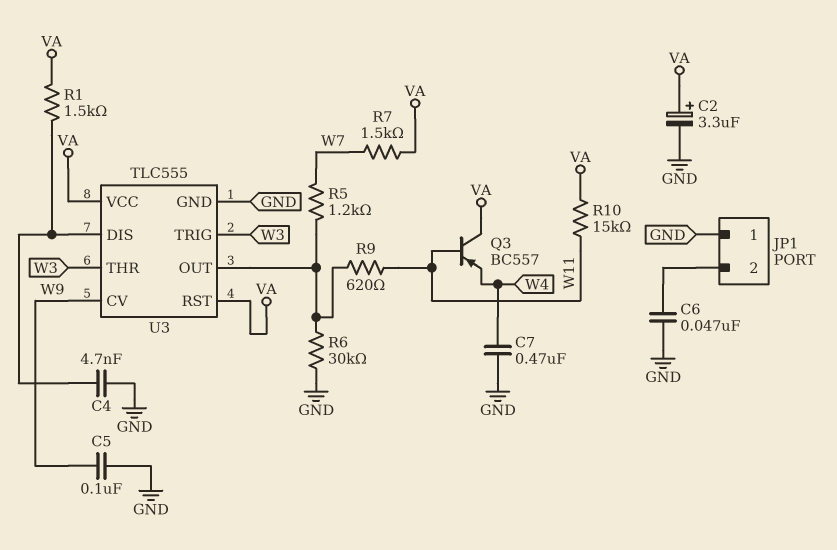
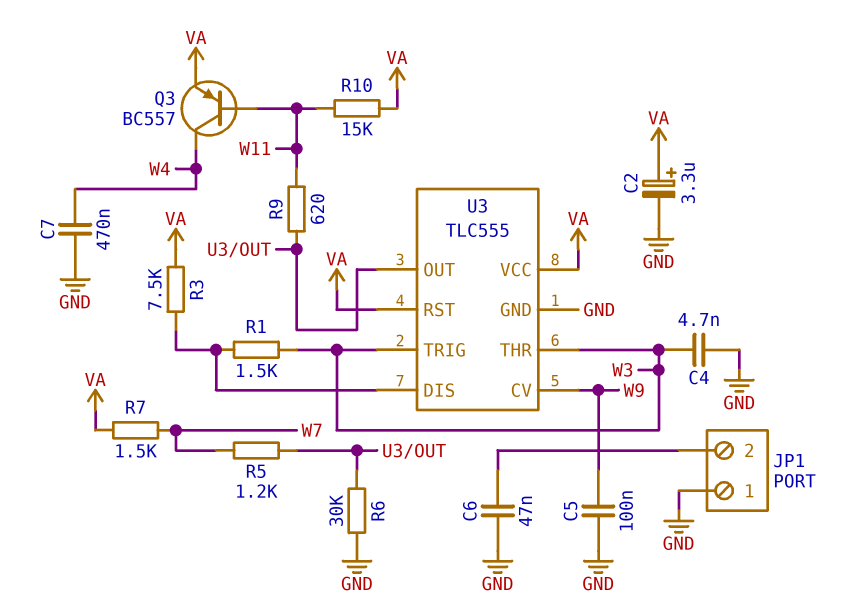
C4: 4.7nF (GND, U3/DIS) -> 4.7nF (GND, W3)
Q3: PNP BC557 (B W11, C VA, E W4) -> PNP BC557 (B W11, C W4, E VA)
R1: 1.5k (U3/DIS, VA) -> 1.5k (U3/DIS, W3)
R3: none -> 7.5k (U3/DIS, VA)

